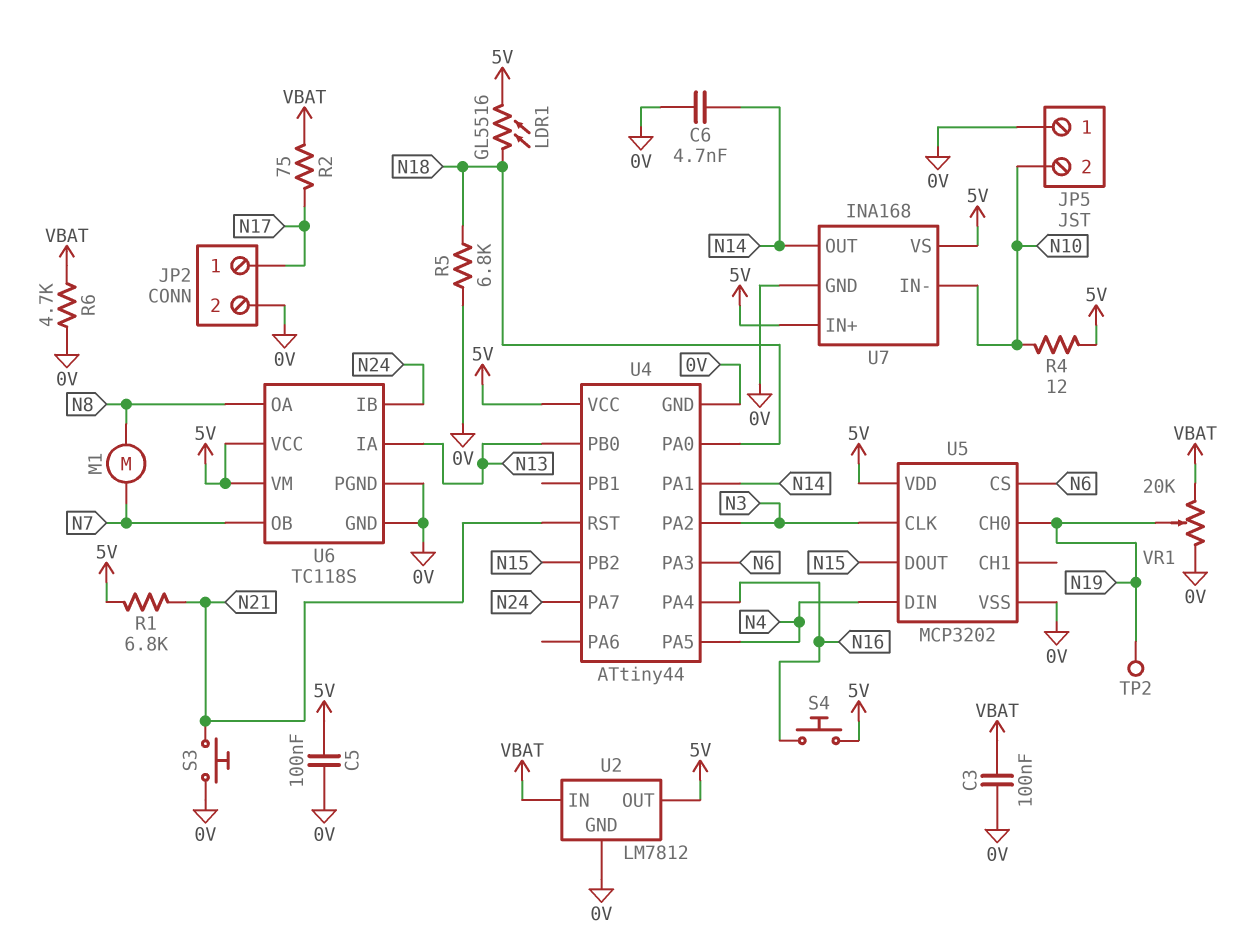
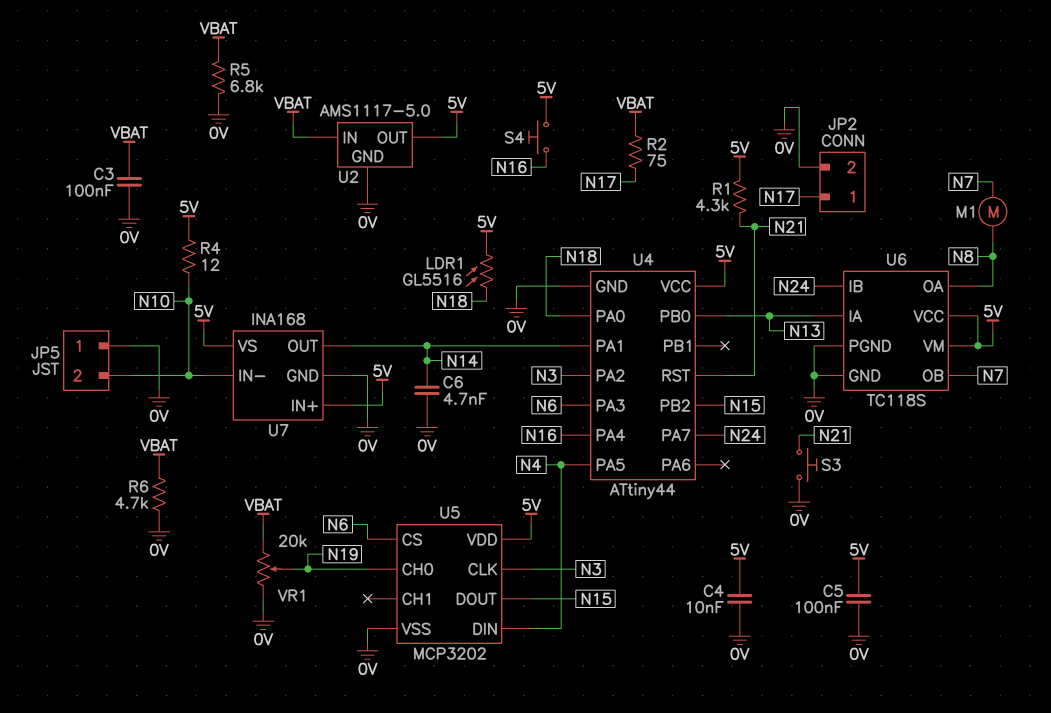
C4: none -> 10nF (0V, 5V)
R1: 6.8k (5V, N21) -> 4.3k (5V, N21)
R5: 6.8k (0V, N18) -> 6.8k (0V, VBAT)
TP2: test point (N19) -> none
U2: LM7812 -> AMS1117-5.0

